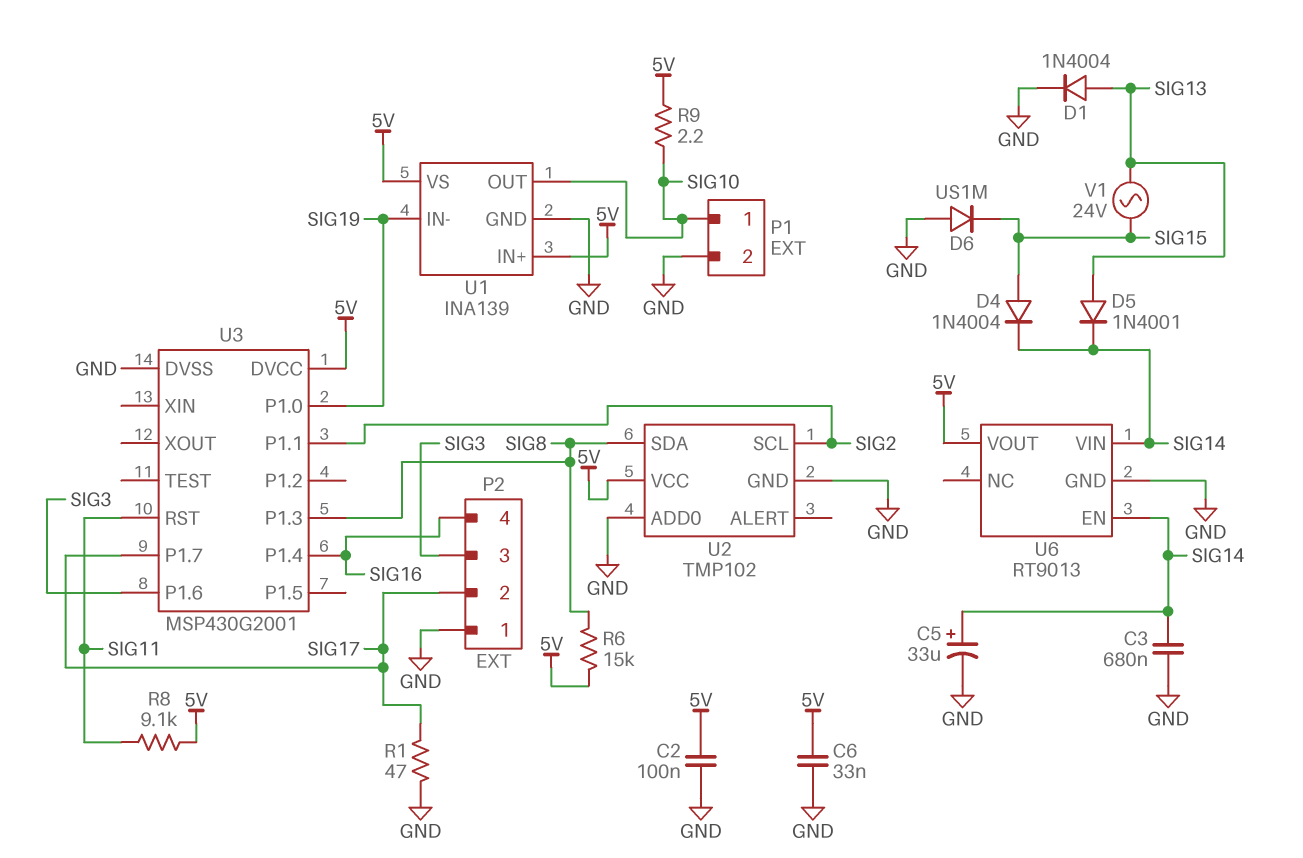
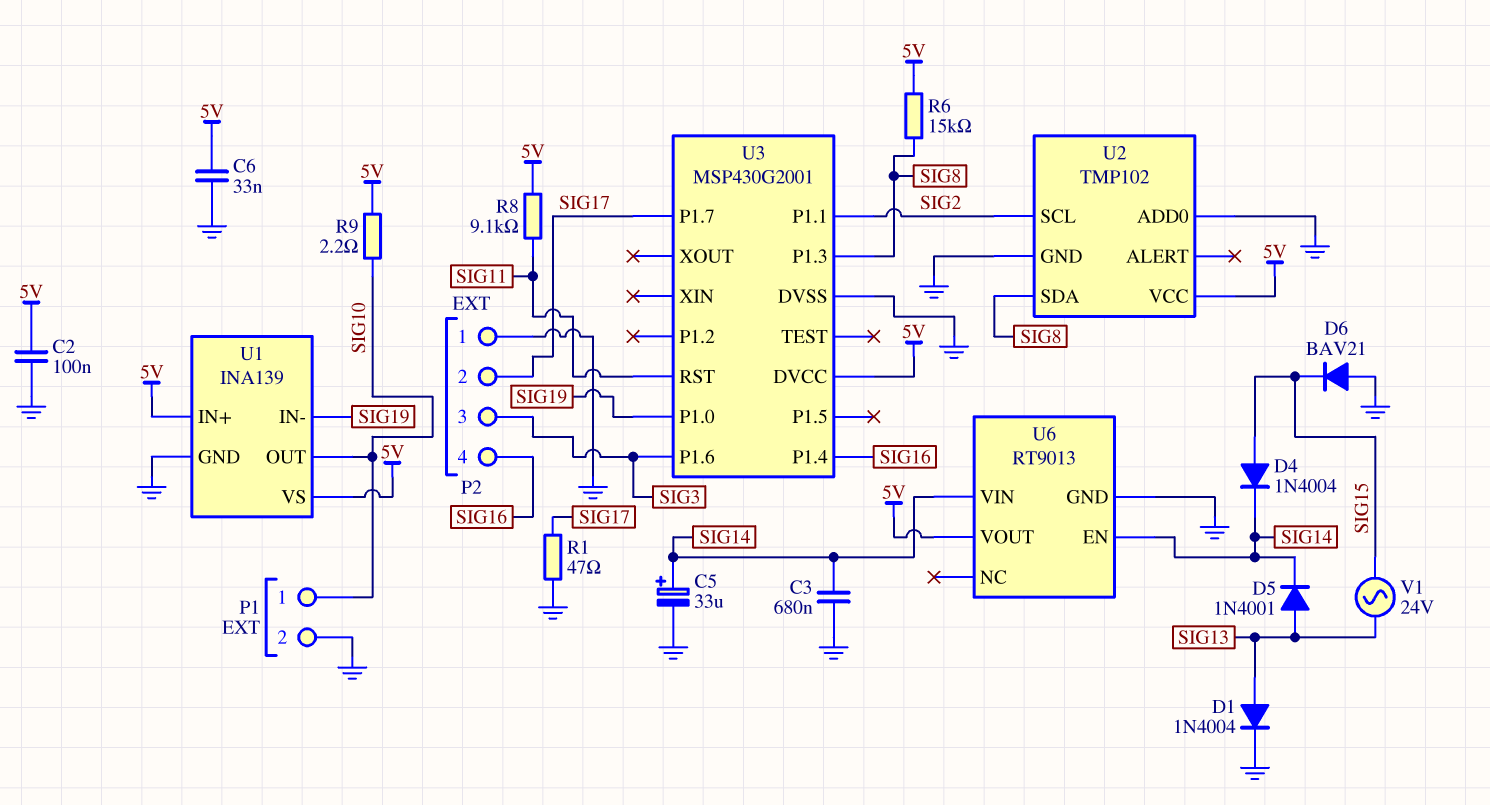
D6: diode US1M (A GND, K SIG15) -> diode BAV21 (A GND, K SIG15)

